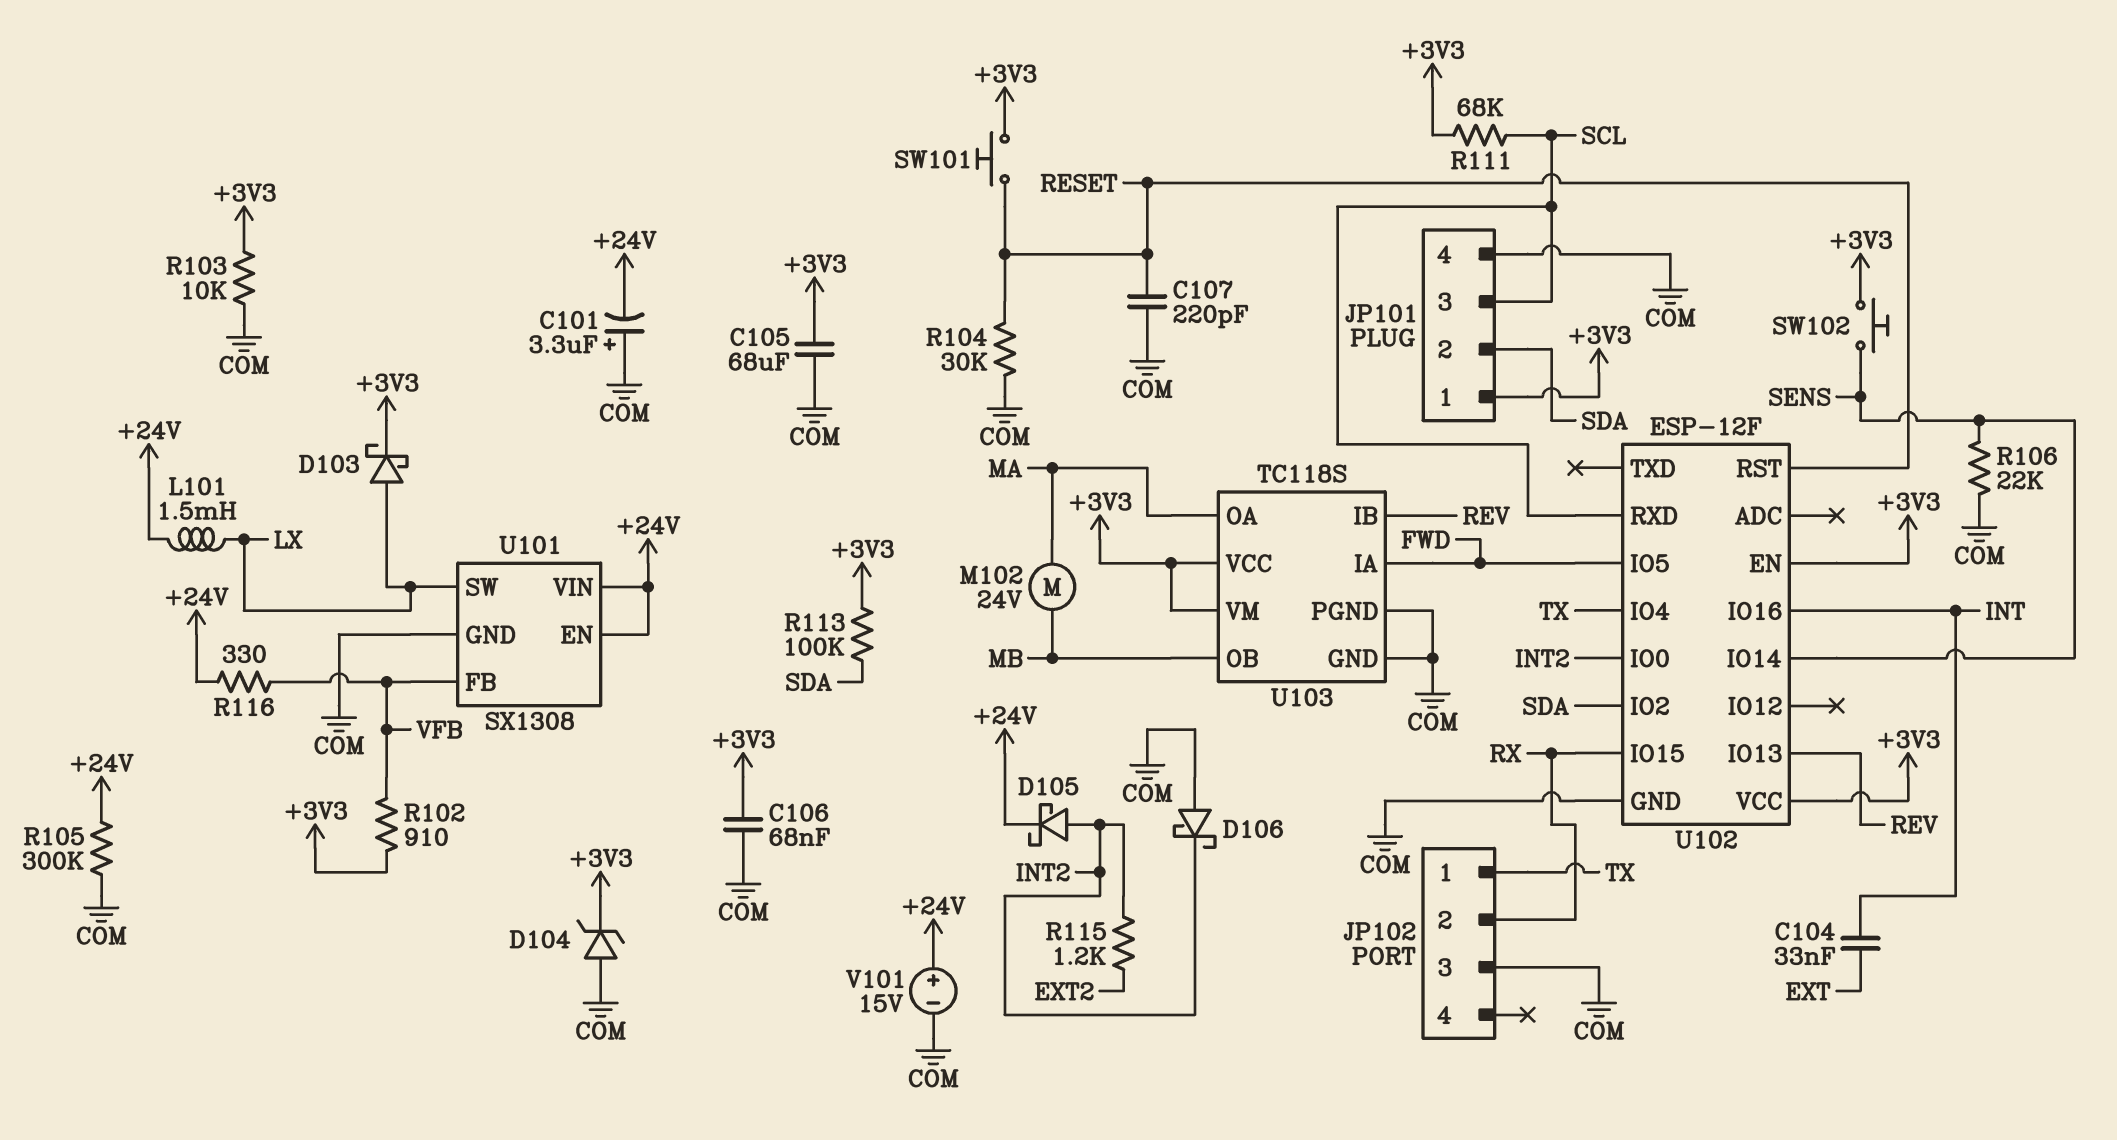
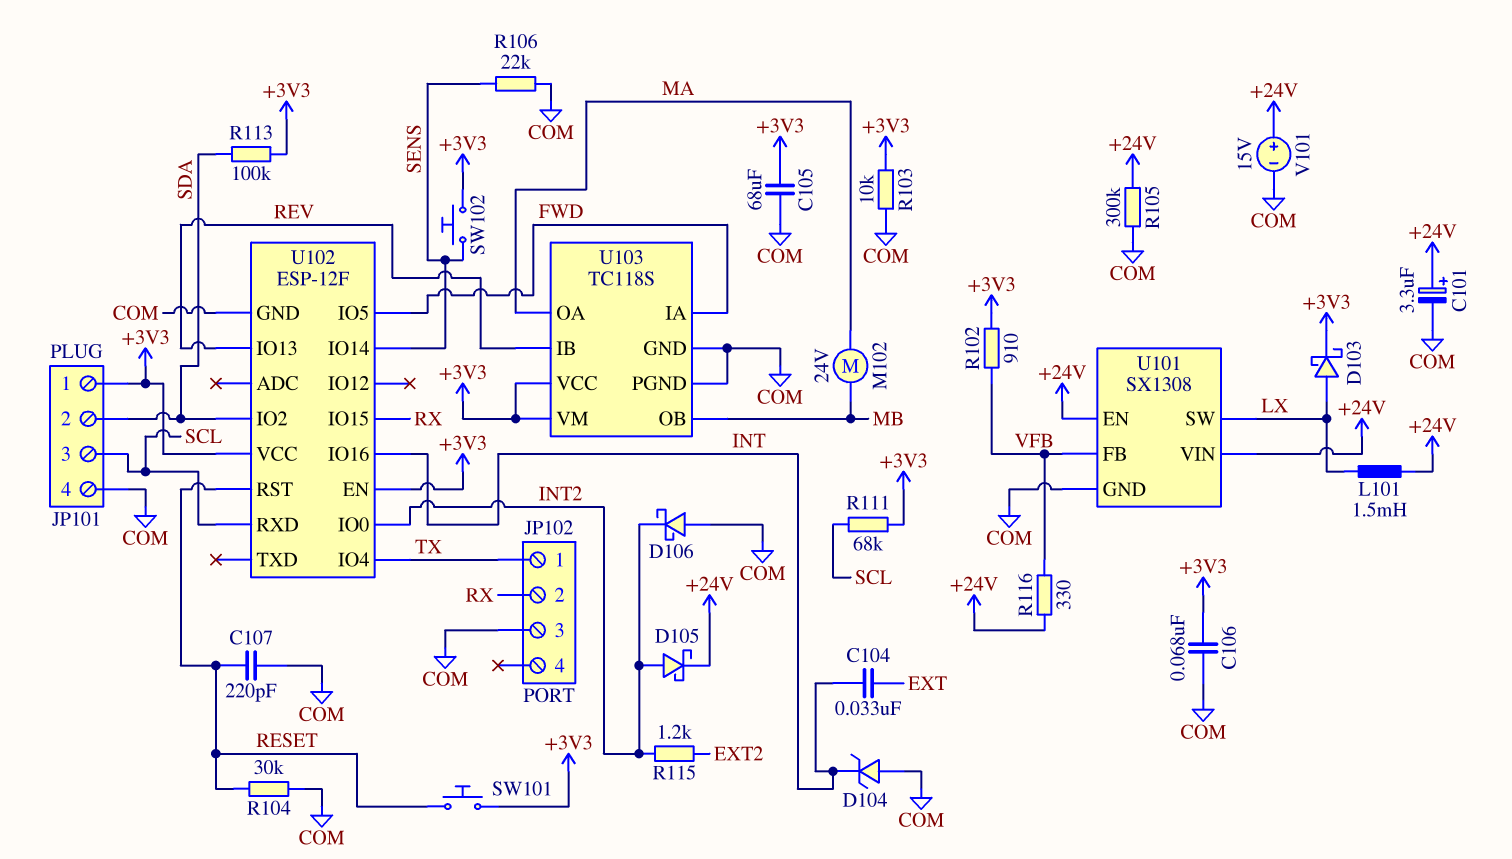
C101: 3.3uF (plus COM, minus +24V) -> 3.3uF (plus +24V, minus COM)
D104: zener (A COM, K +3V3) -> zener (A COM, K INT)

